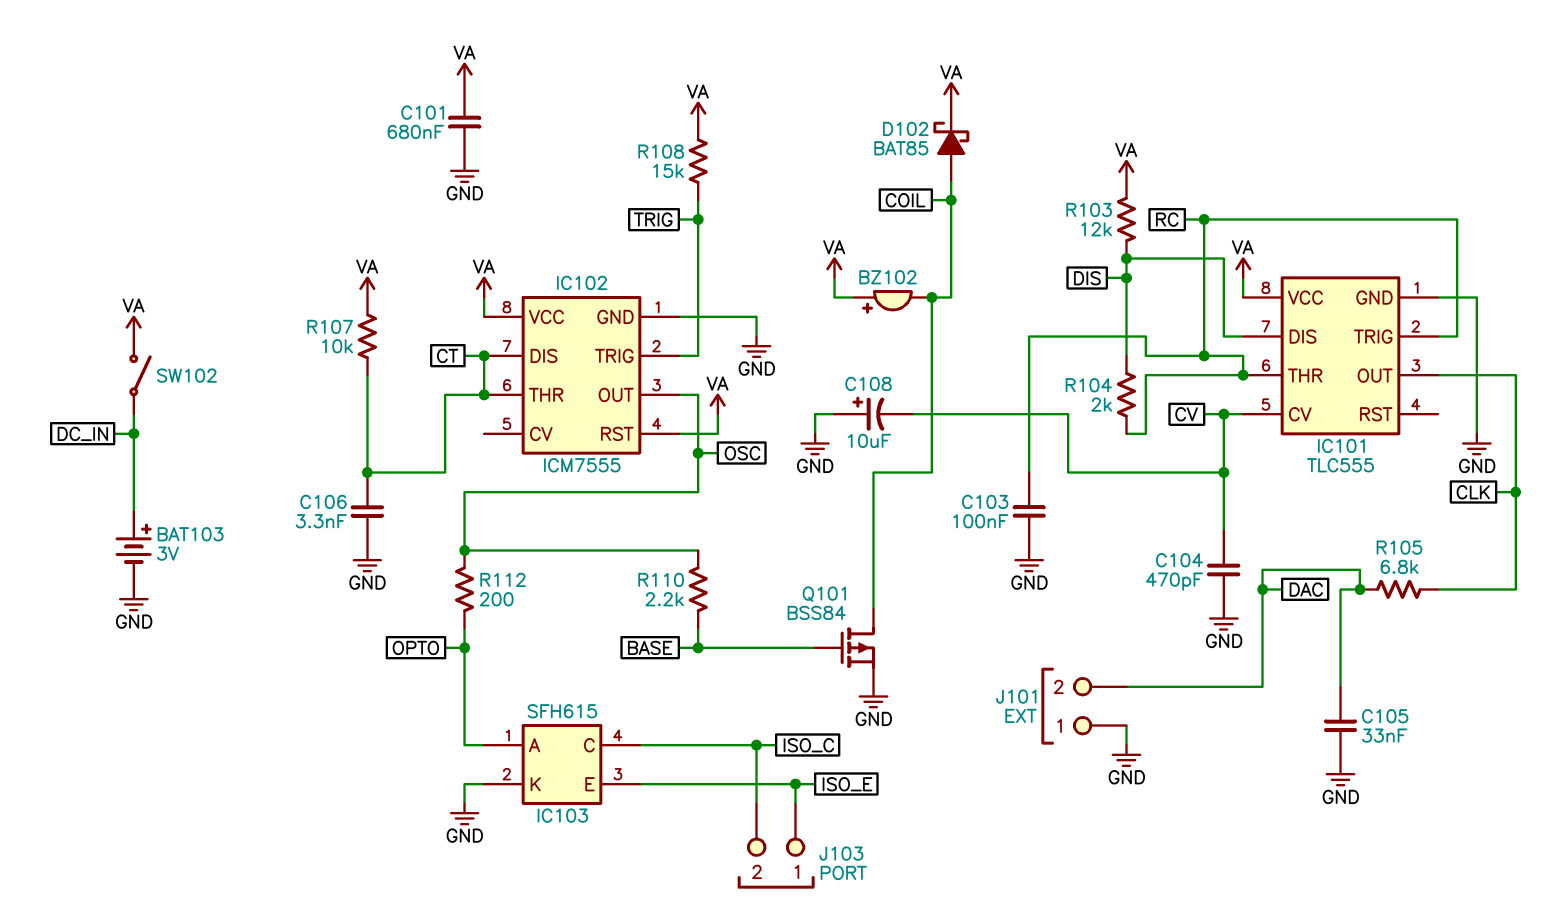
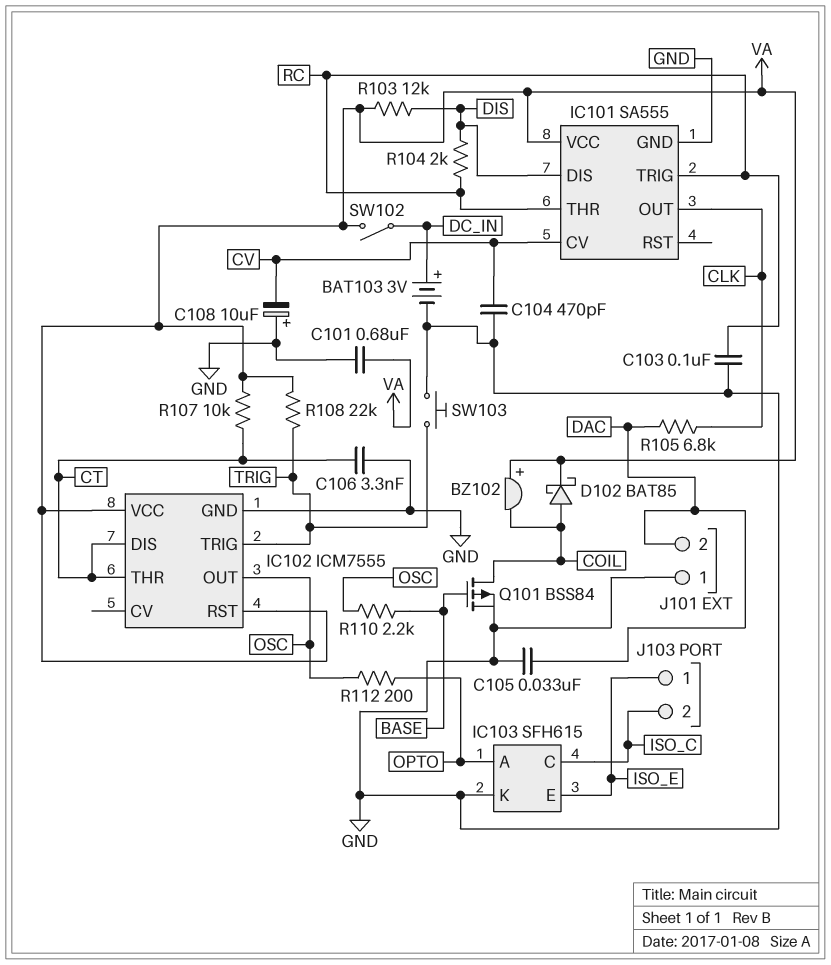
IC101: TLC555 -> SA555
R108: 15k (TRIG, VA) -> 22k (TRIG, VA)
SW103: none -> button (GND, TRIG)

